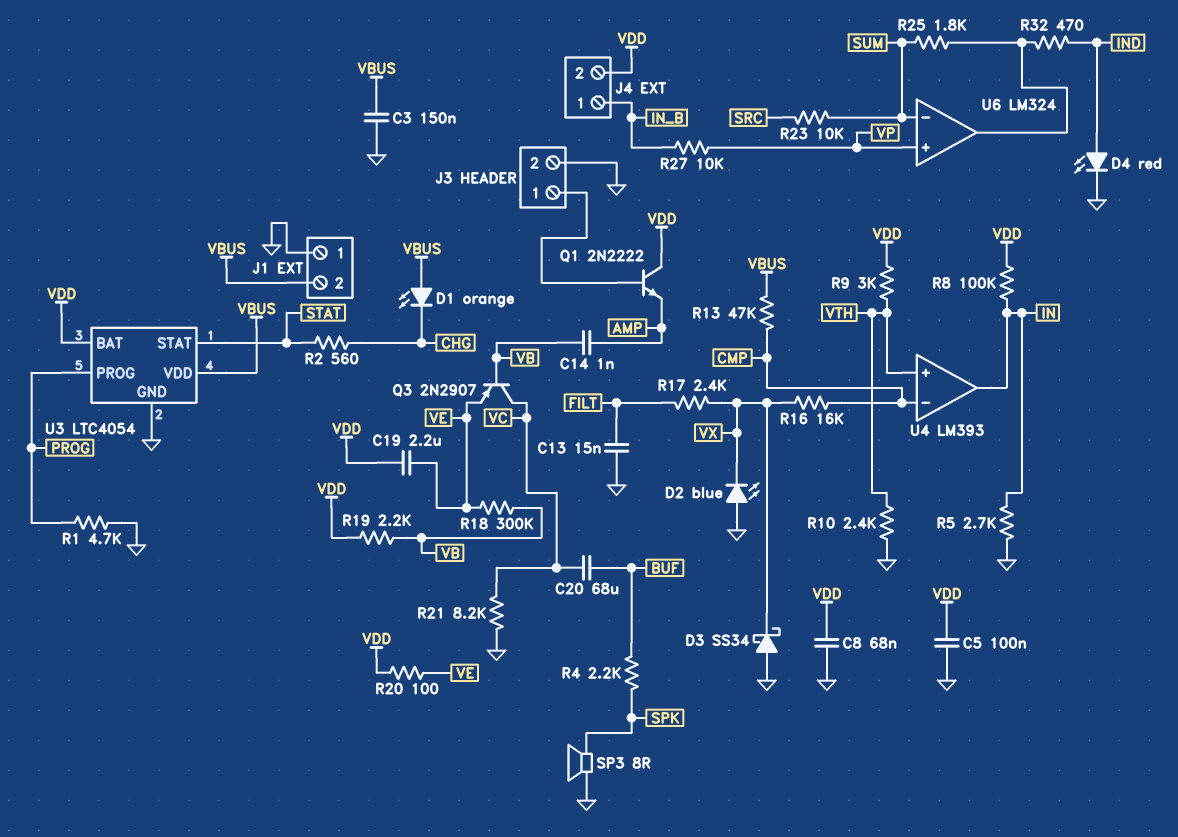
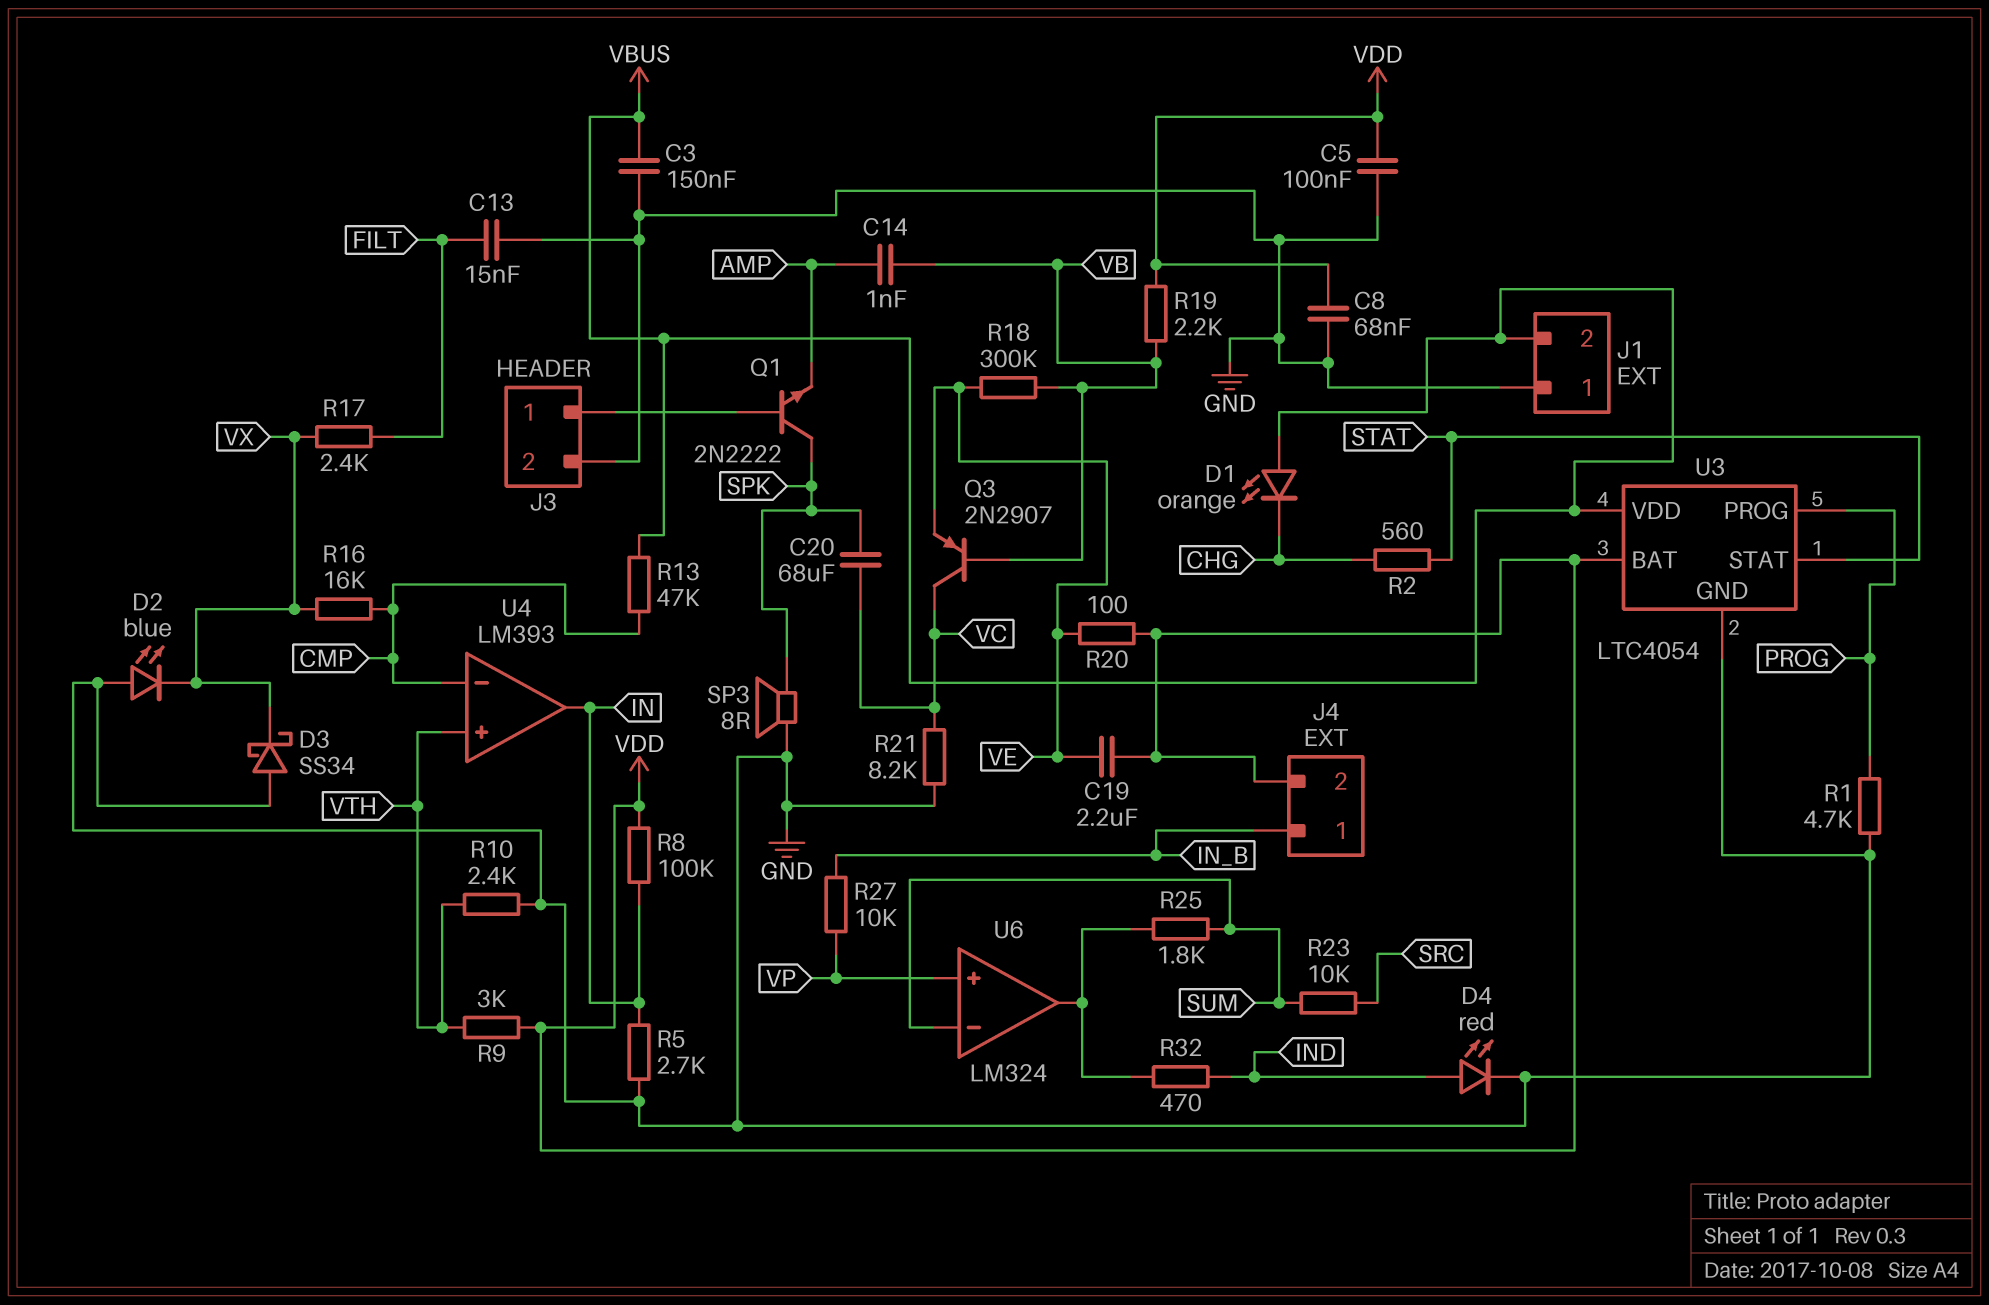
C20: 68uF (BUF, VC) -> 68uF (SPK, VC)
Q1: NPN 2N2222 (B J3/1, C VDD, E AMP) -> NPN 2N2222 (B J3/1, C SPK, E AMP)
R4: 2.2k (BUF, SPK) -> none

